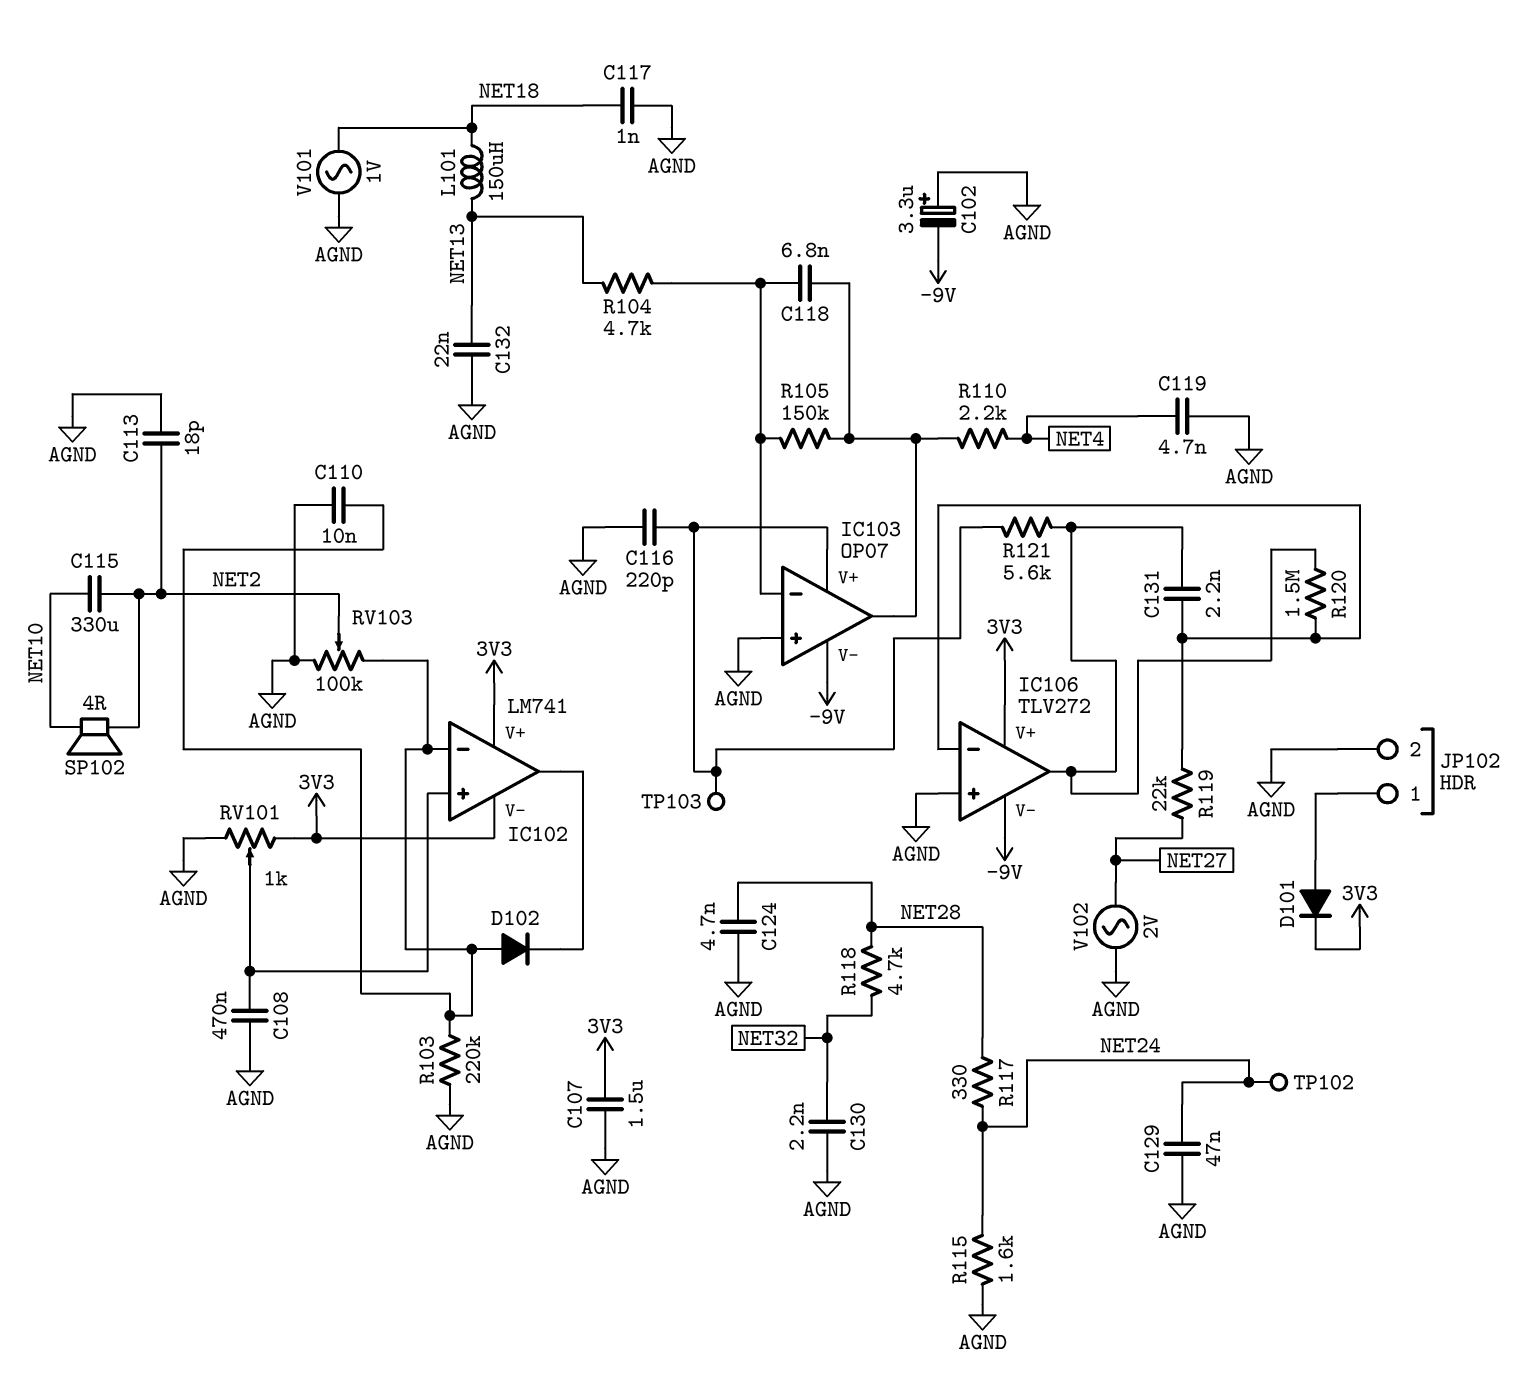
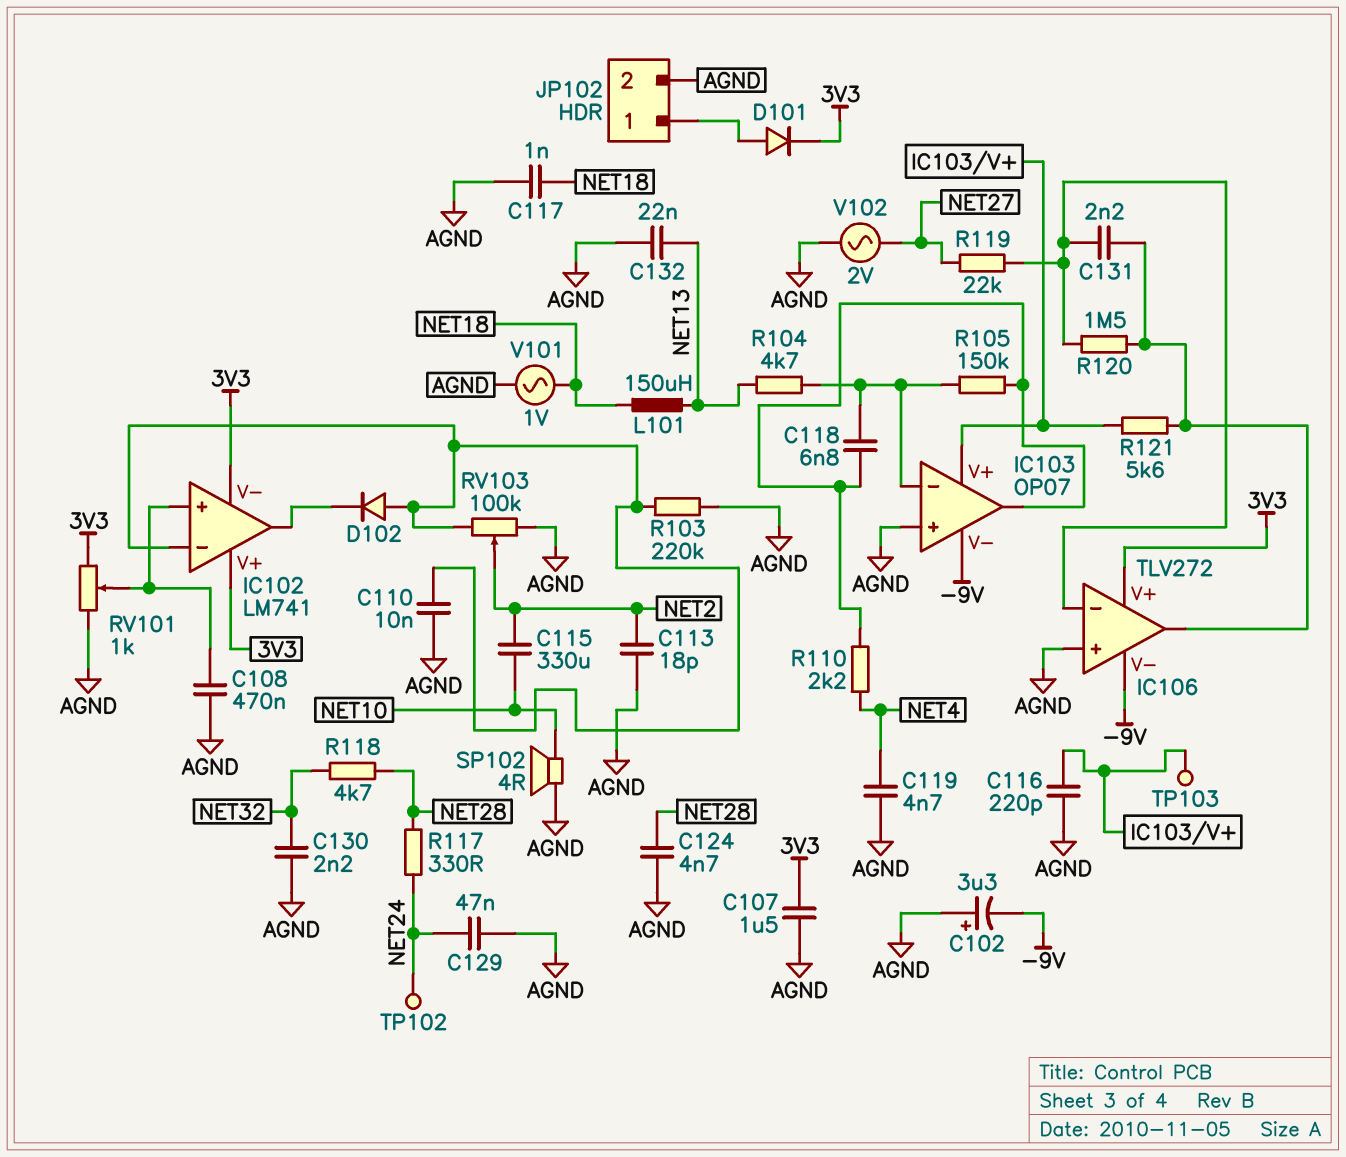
R115: 1.6k (AGND, NET24) -> none
SP102: speaker 4R (NET2, NET10) -> speaker 4R (AGND, NET10)

